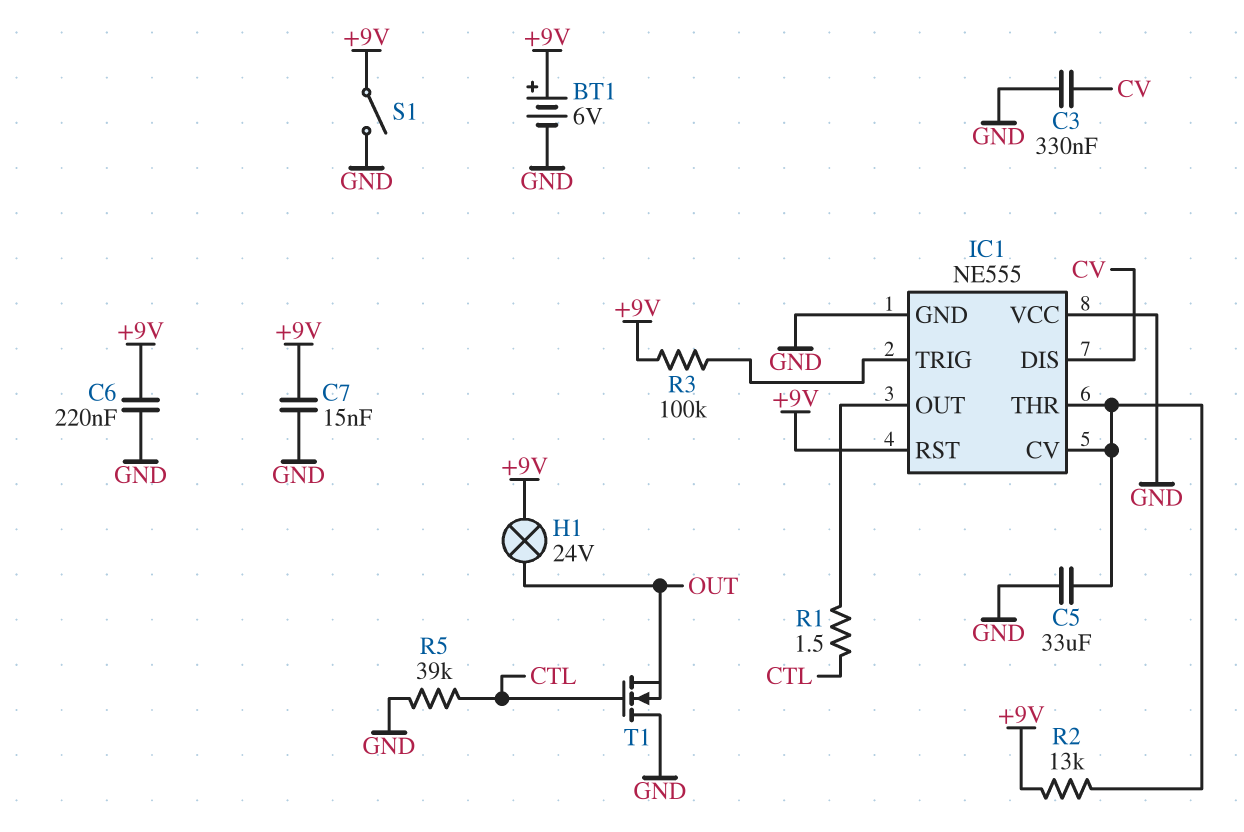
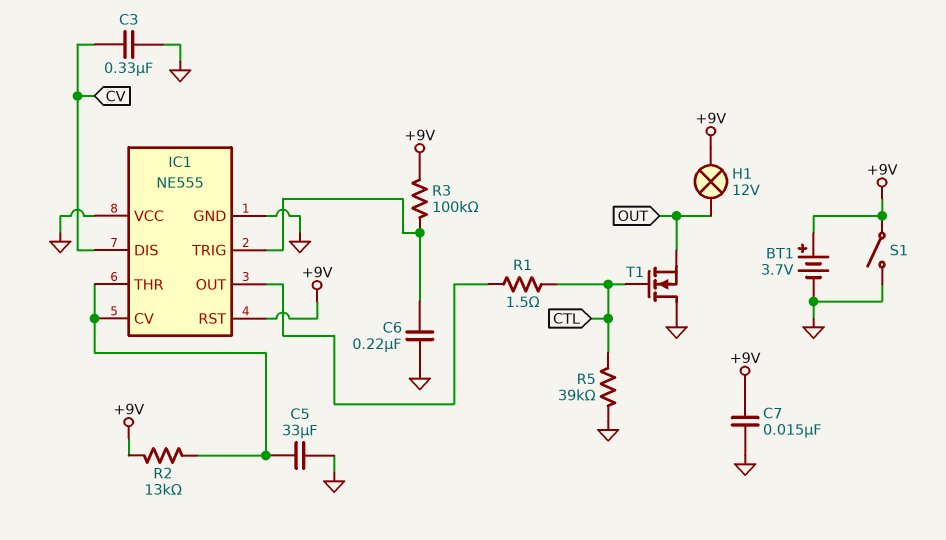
BT1: 6V (plus +9V, minus GND) -> 3.7V (plus +9V, minus GND)
C6: 220nF (+9V, GND) -> 220nF (GND, IC1/TRIG)
H1: lamp 24V (+9V, OUT) -> lamp 12V (+9V, OUT)

